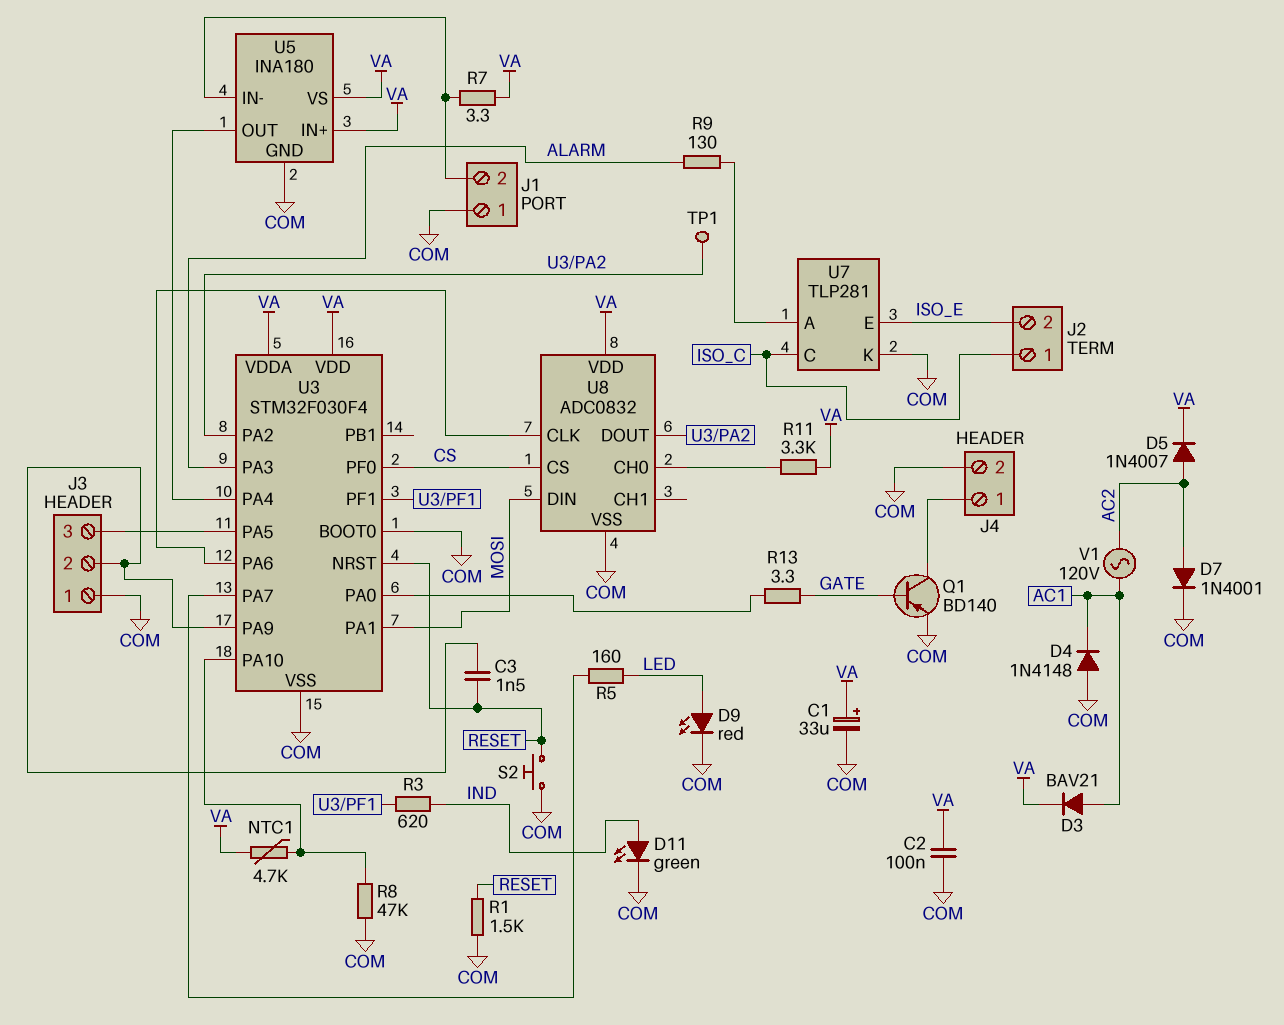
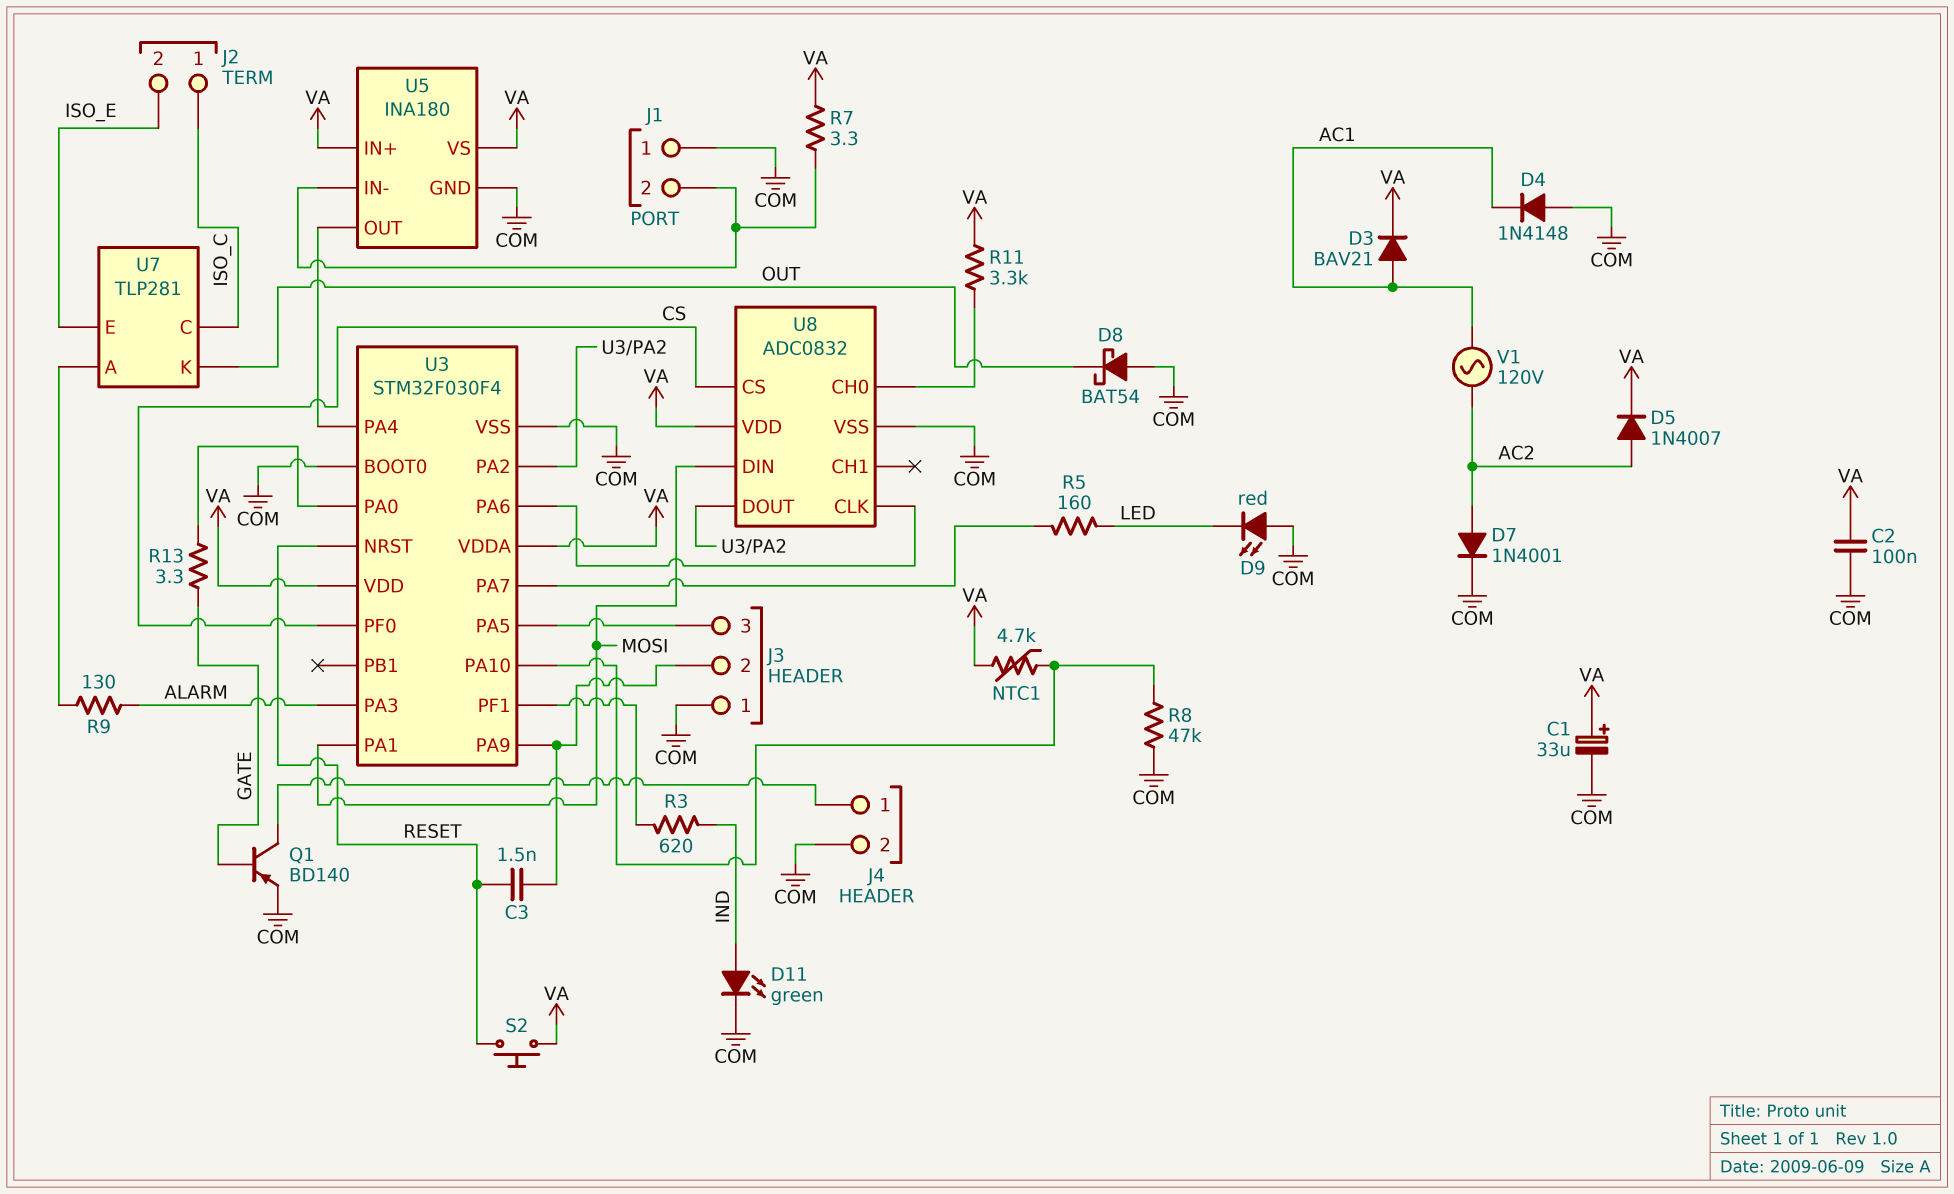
D8: none -> schottky BAT54 (A COM, K OUT)
D9: LED red (A LED, K COM) -> LED red (A COM, K LED)
R1: 1.5k (COM, RESET) -> none
S2: button (COM, RESET) -> button (RESET, VA)
TP1: test point (U3/PA2) -> none
U7 pin K: COM -> OUT

